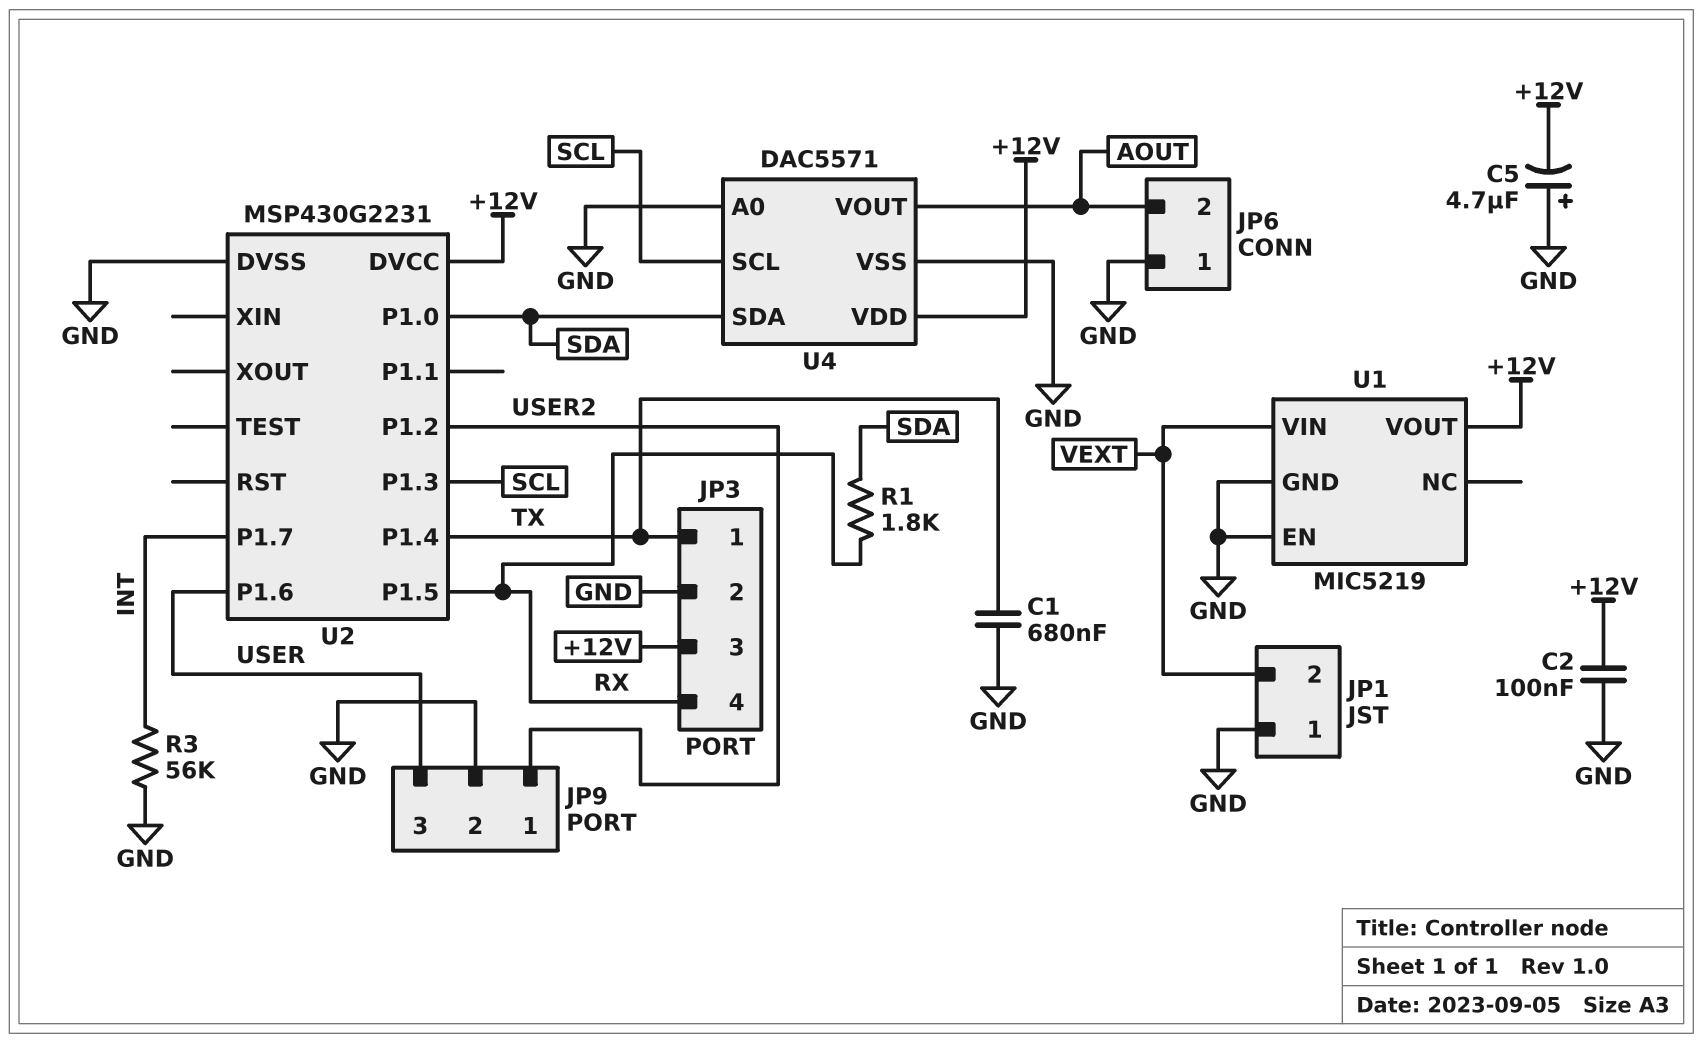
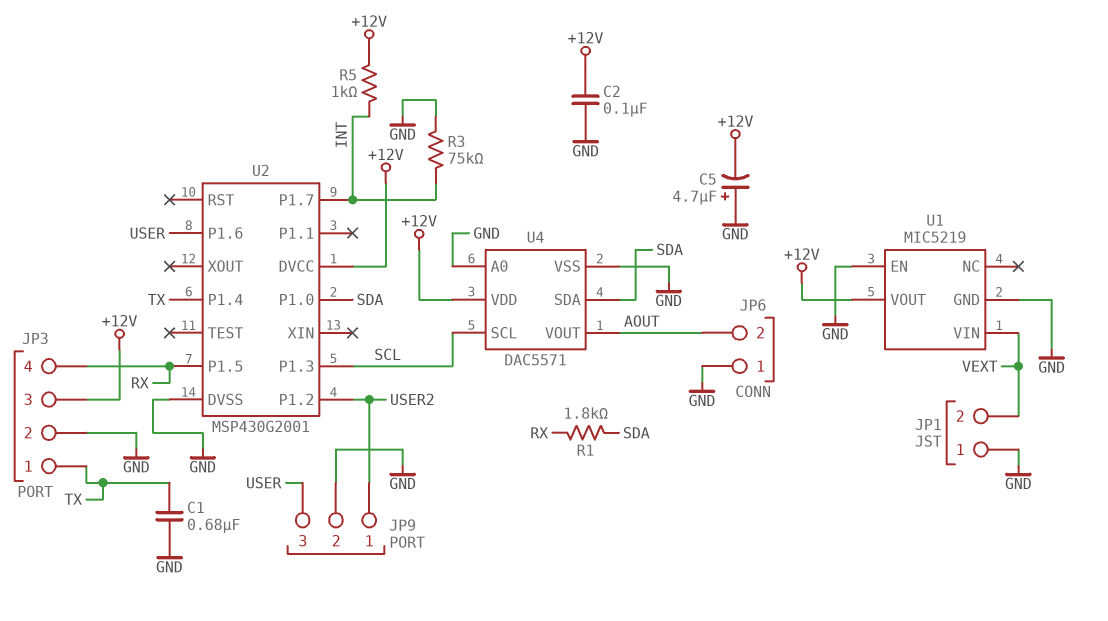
R3: 56k (GND, INT) -> 75k (GND, INT)
R5: none -> 1k (+12V, INT)
U2: MSP430G2231 -> MSP430G2001

